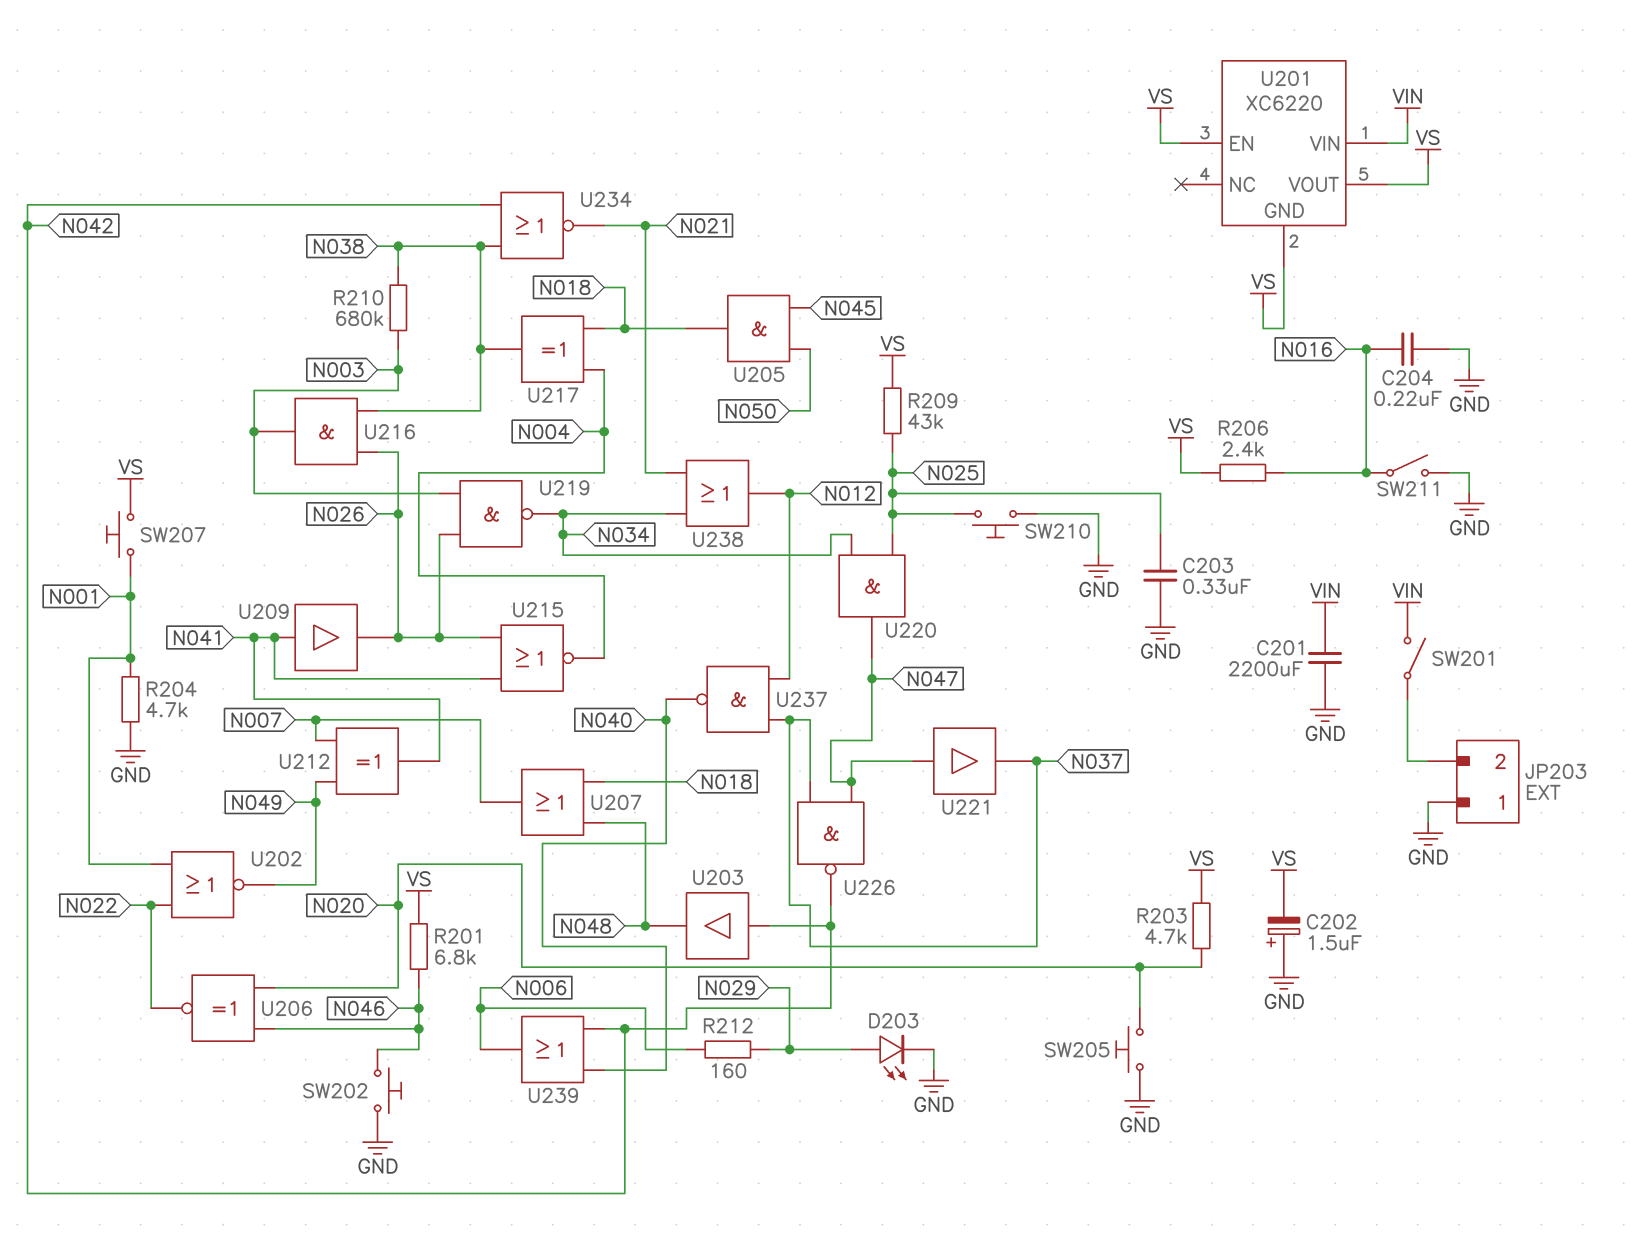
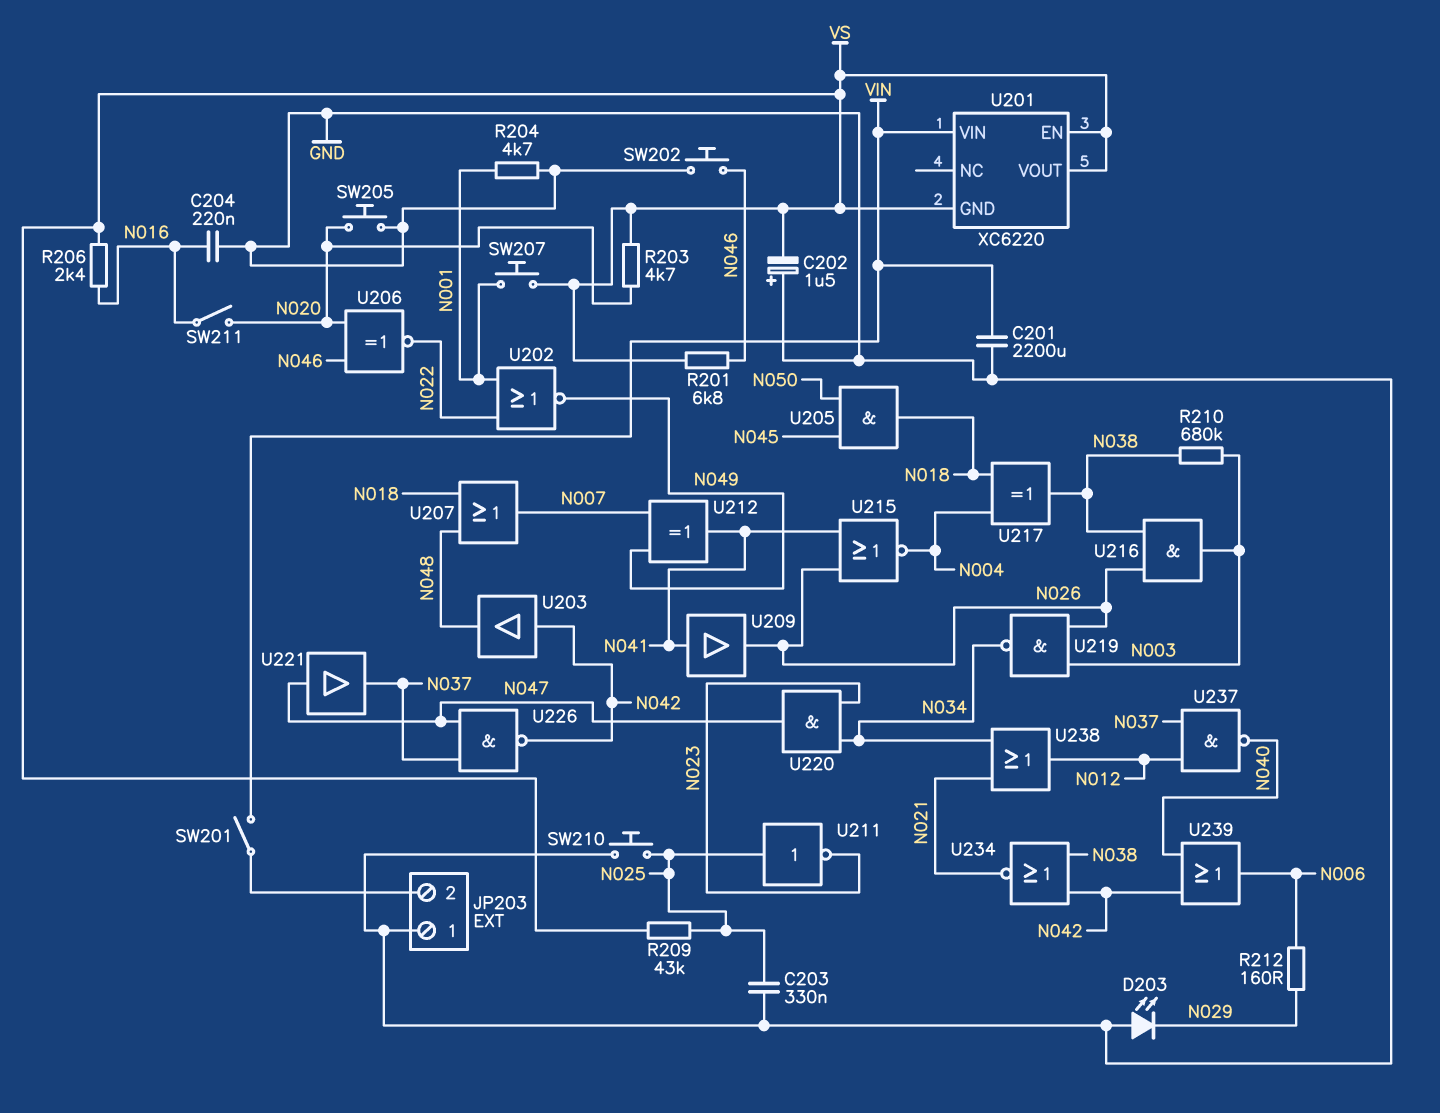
D203: LED (A N029, K GND) -> LED (A GND, K N029)
SW211: switch (GND, N016) -> switch (N016, N020)
U211: none -> NOT (in N025, out N023)
U220: AND (in N025, in N034, out N047) -> AND (in N023, in N034, out N047)

